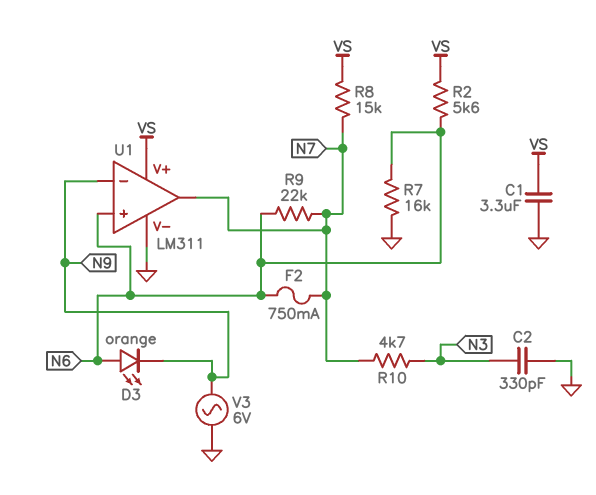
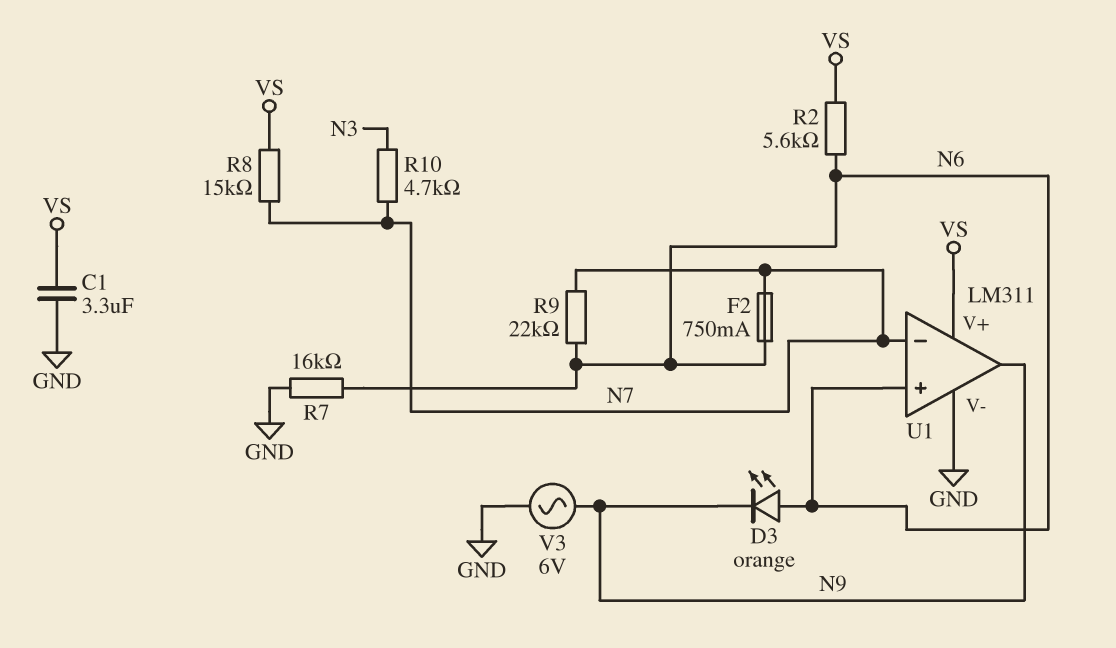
C2: 330pF (GND, N3) -> none
U1 pin in-: N9 -> N7
U1 pin out: N7 -> N9

